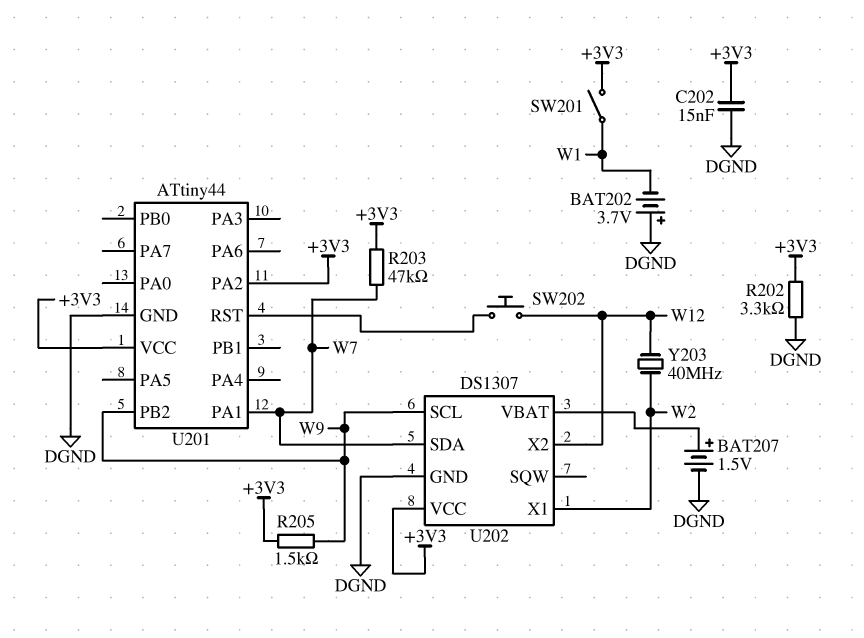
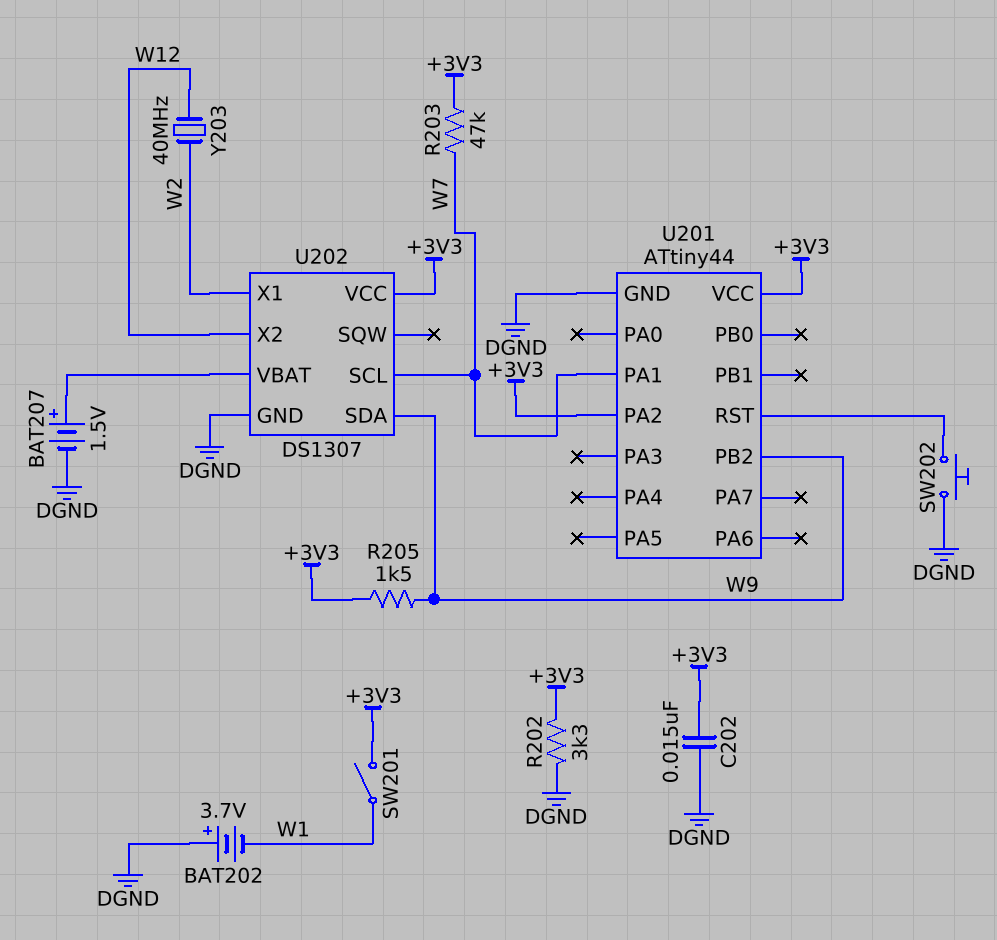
SW202: button (U201/RST, W12) -> button (DGND, U201/RST)
U202 pin SCL: W9 -> W7
U202 pin SDA: W7 -> W9

